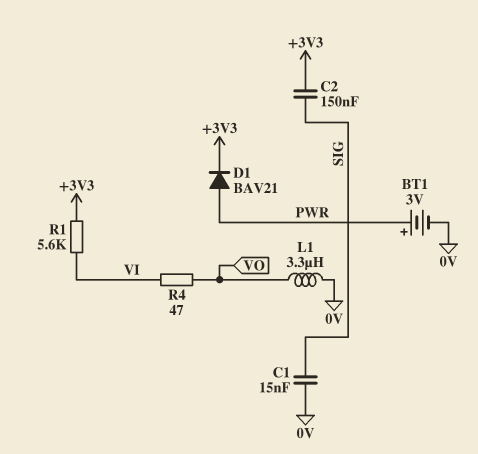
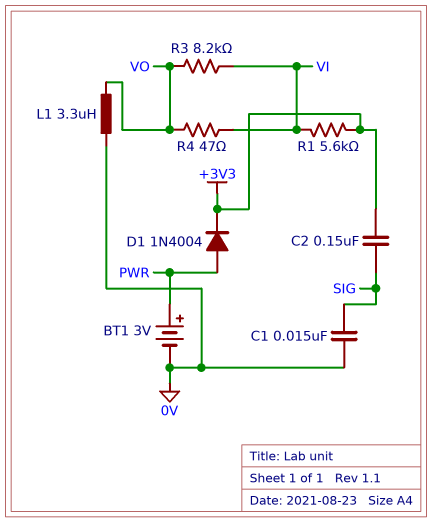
D1: diode BAV21 (A PWR, K +3V3) -> diode 1N4004 (A PWR, K +3V3)
R3: none -> 8.2k (VI, VO)

